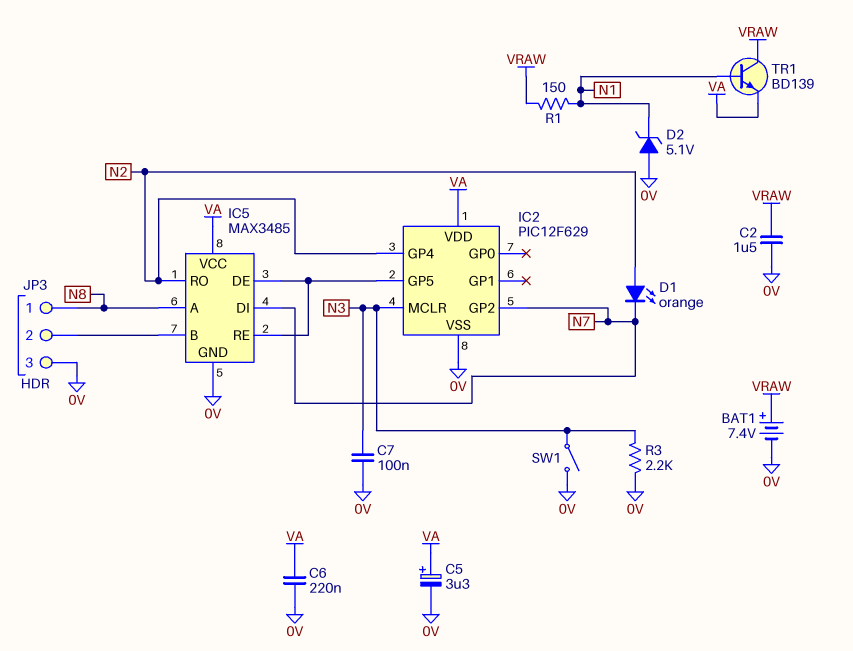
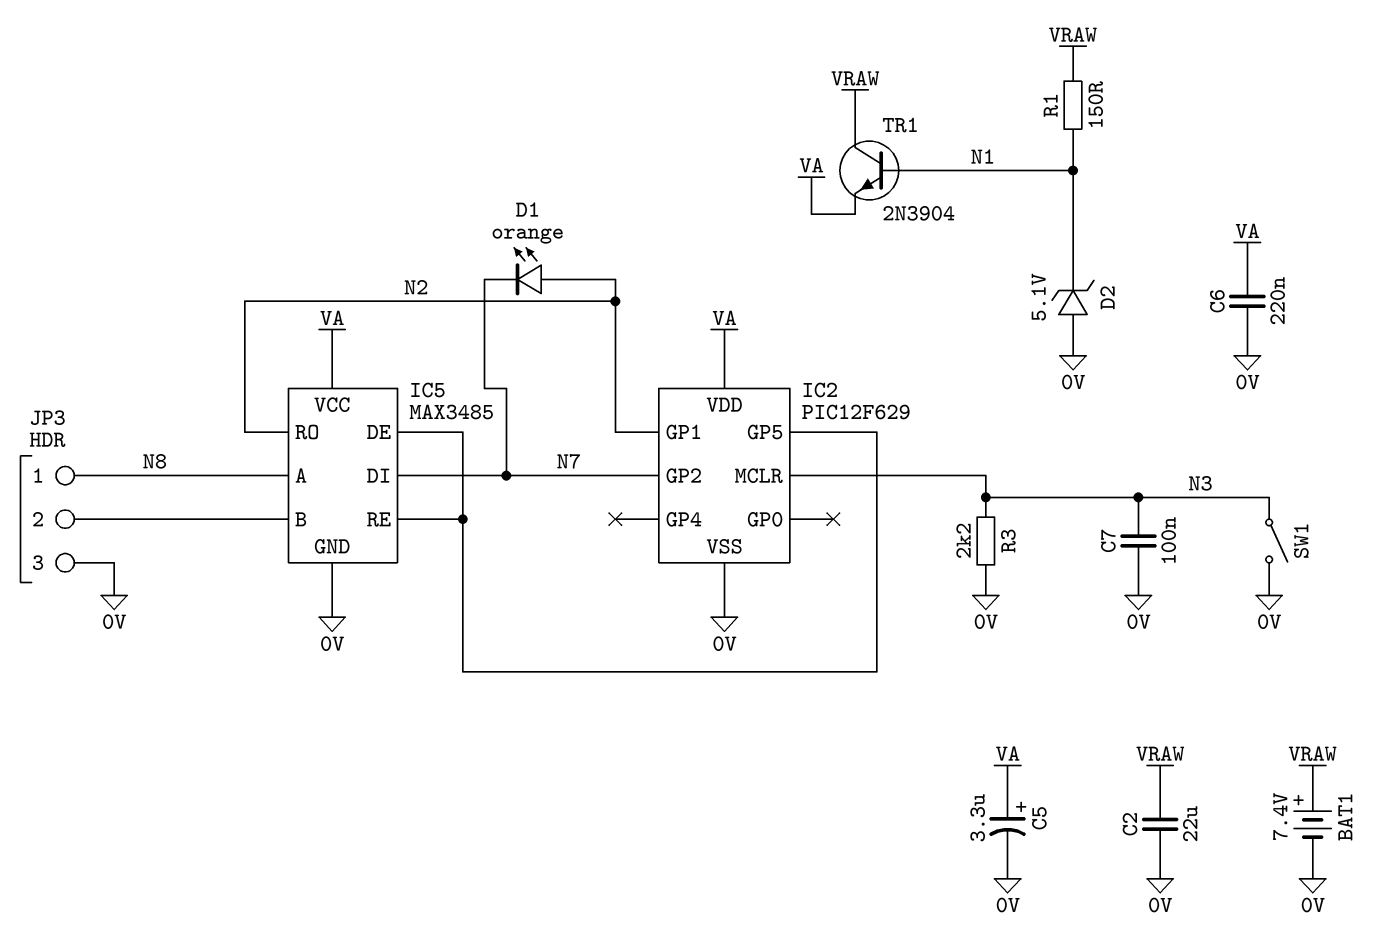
C2: 1.5uF (0V, VRAW) -> 22uF (0V, VRAW)
IC2 pin GP1: none -> N2
IC2 pin GP4: N2 -> none
TR1: NPN BD139 (B N1, C VRAW, E VA) -> NPN 2N3904 (B N1, C VRAW, E VA)

